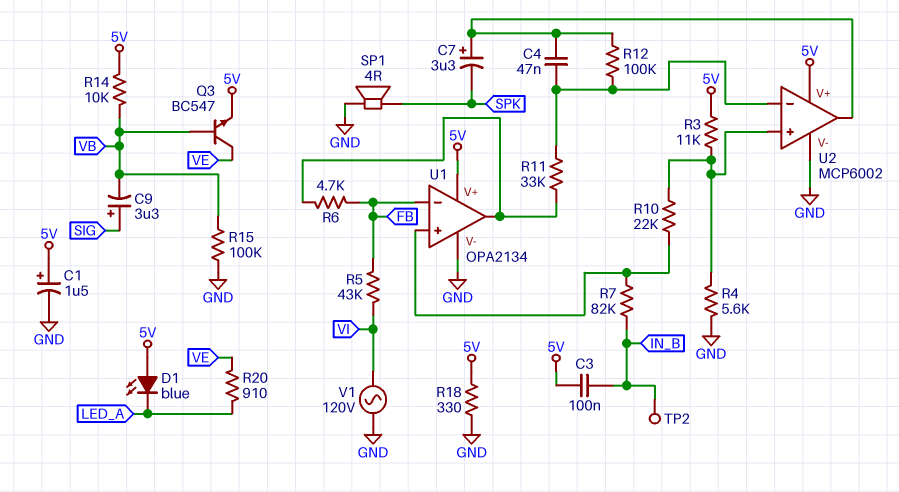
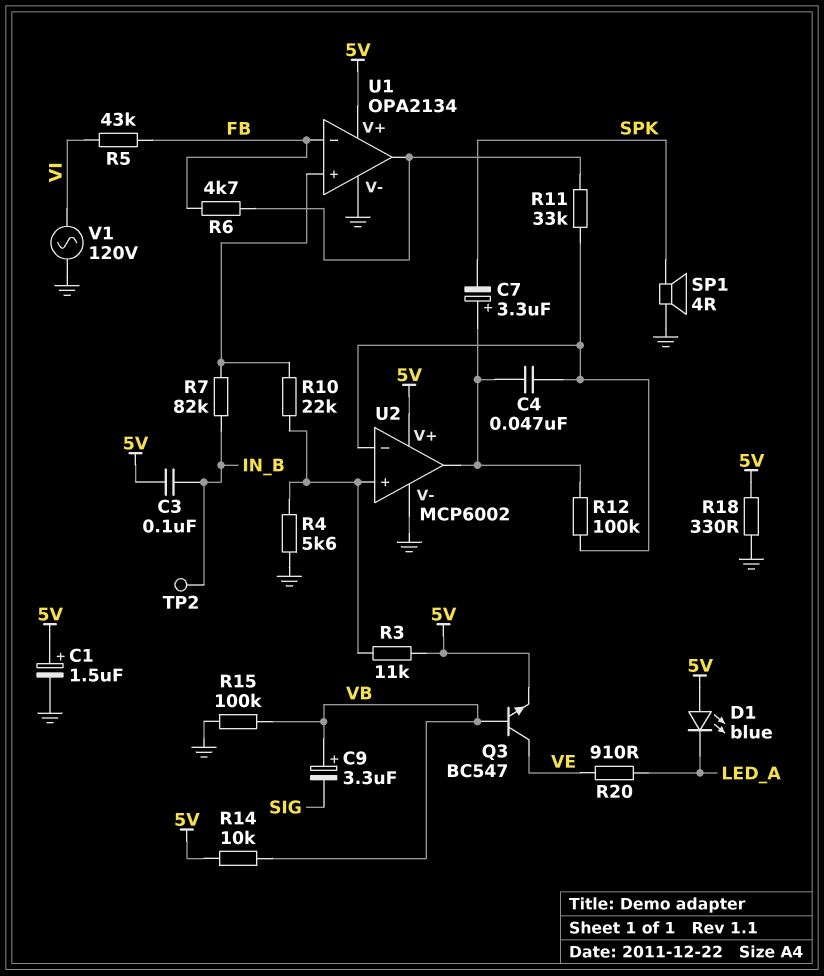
C9: 3.3uF (plus SIG, minus VB) -> 3.3uF (plus VB, minus SIG)

